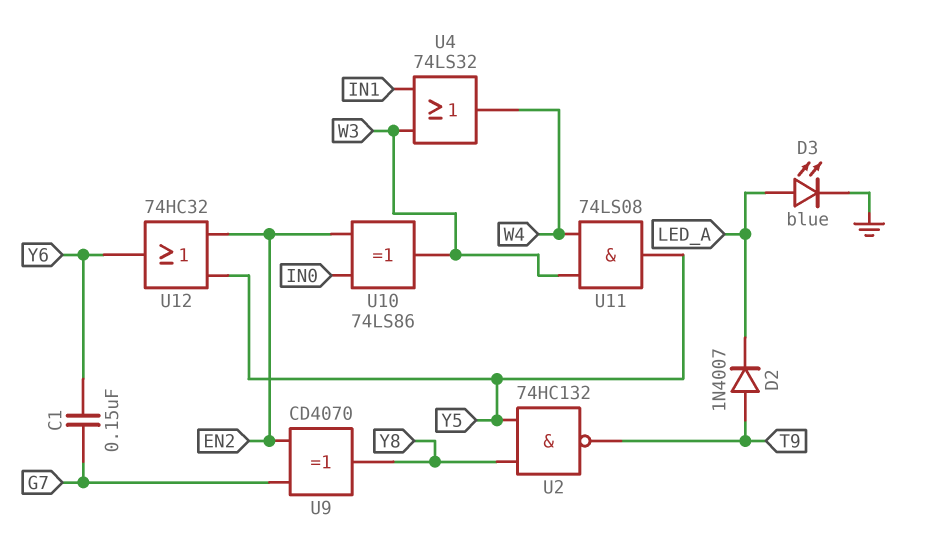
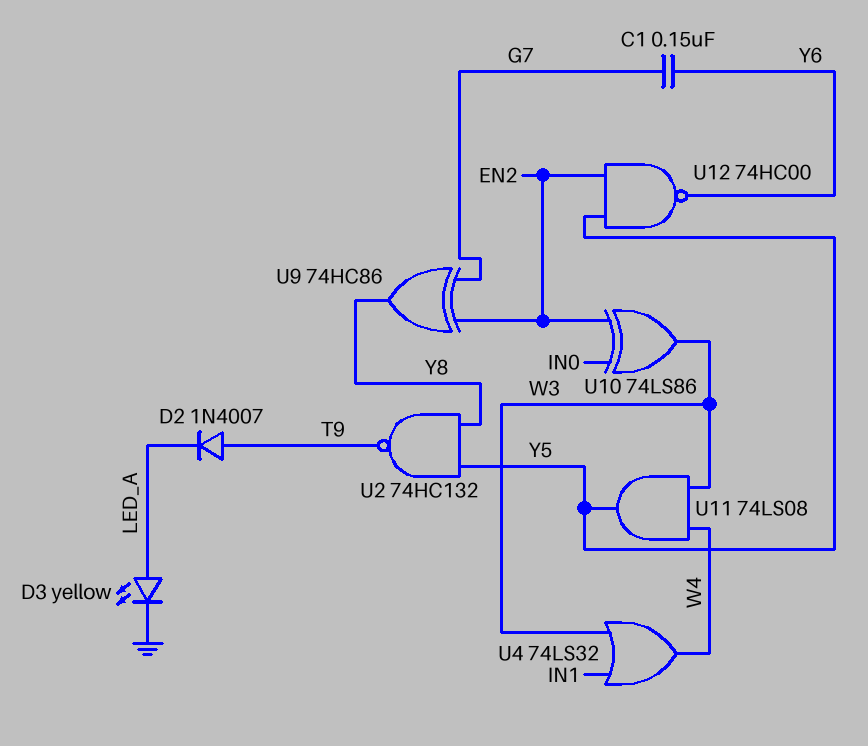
D3: LED blue (A LED_A, K GND) -> LED yellow (A LED_A, K GND)
U9: XOR CD4070 (in EN2, in G7, out Y8) -> XOR 74HC86 (in EN2, in G7, out Y8)
U12: OR 74HC32 (in EN2, in Y5, out Y6) -> NAND 74HC00 (in EN2, in Y5, out Y6)

